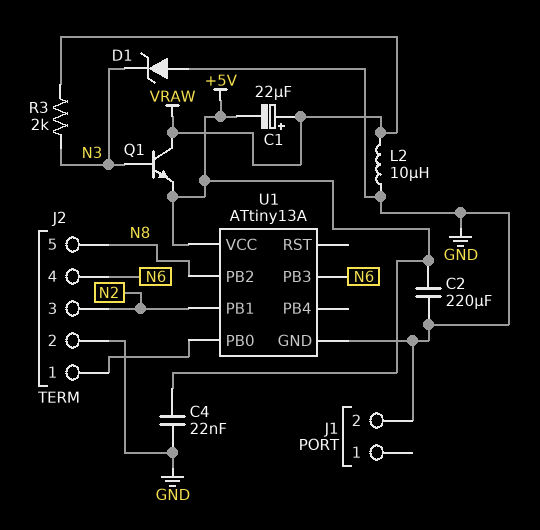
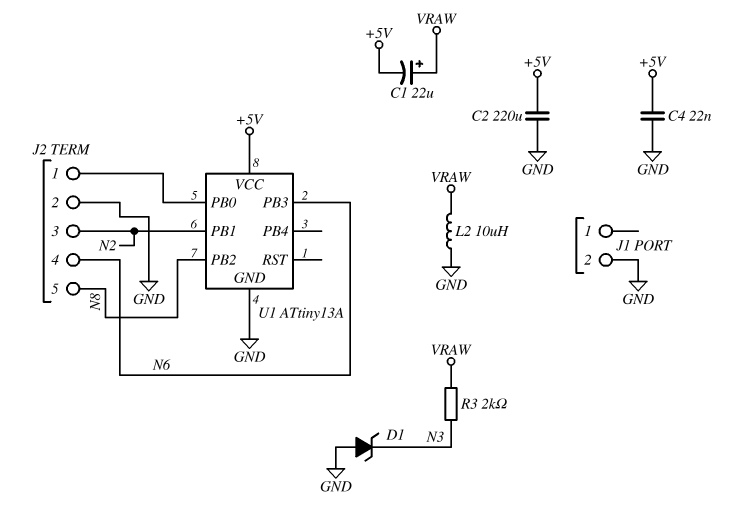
Q1: NPN (B N3, C VRAW, E +5V) -> none

